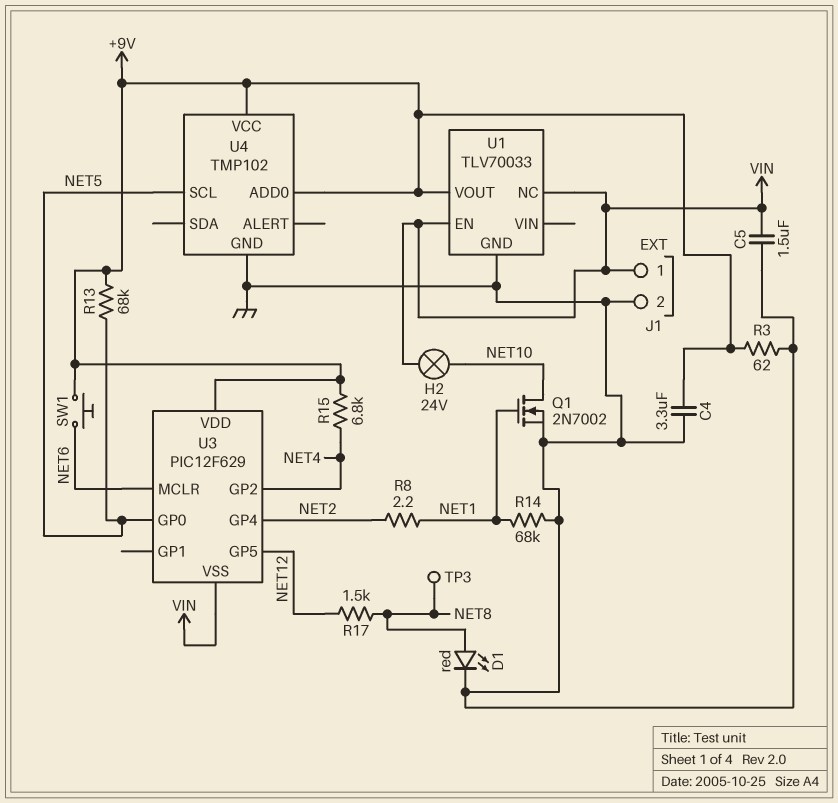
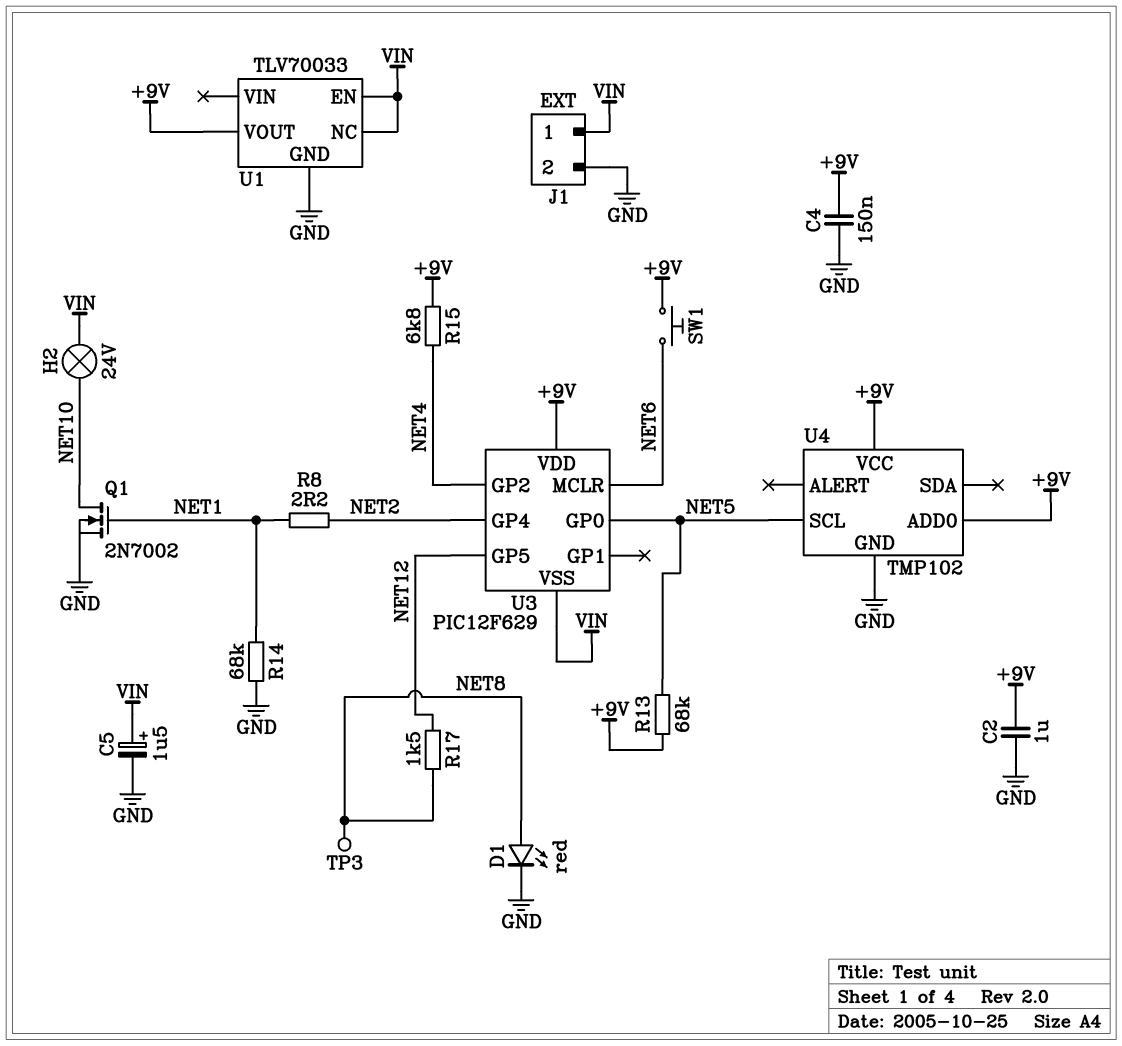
C2: none -> 1uF (+9V, GND)
C4: 3.3uF (+9V, GND) -> 150nF (+9V, GND)
C5: 1.5uF (GND, VIN) -> 1.5uF (plus VIN, minus GND)
R3: 62 (+9V, GND) -> none

